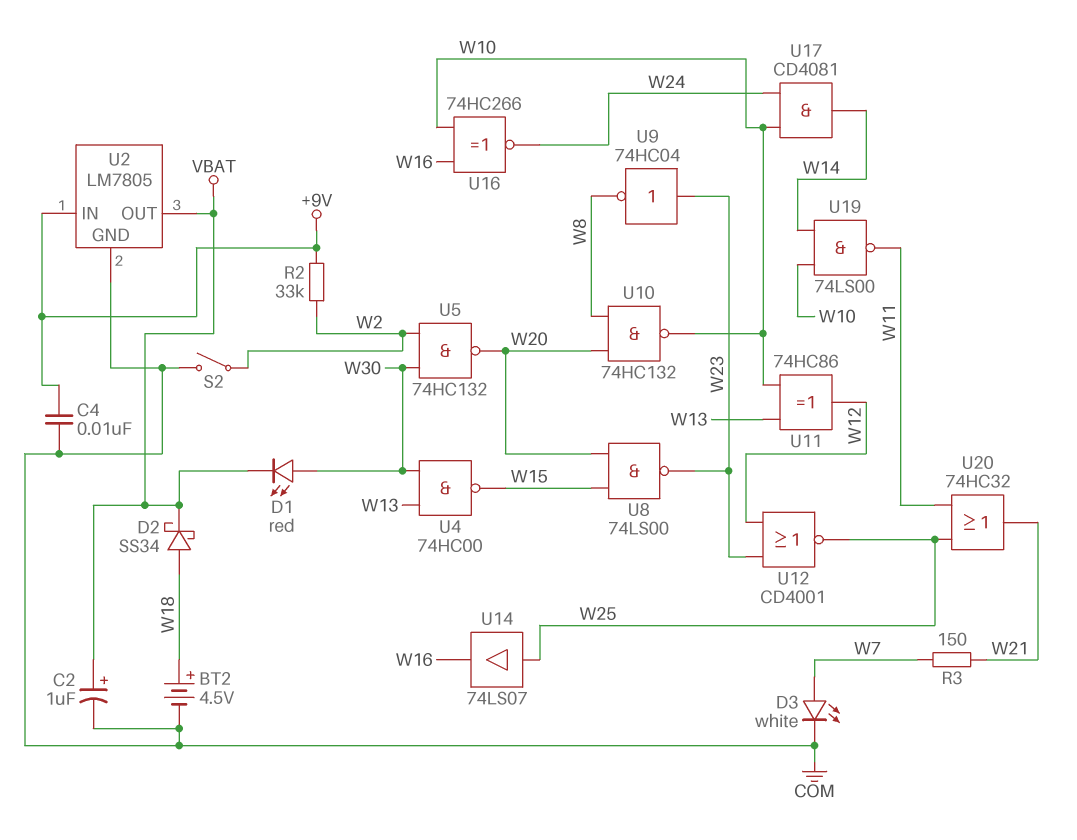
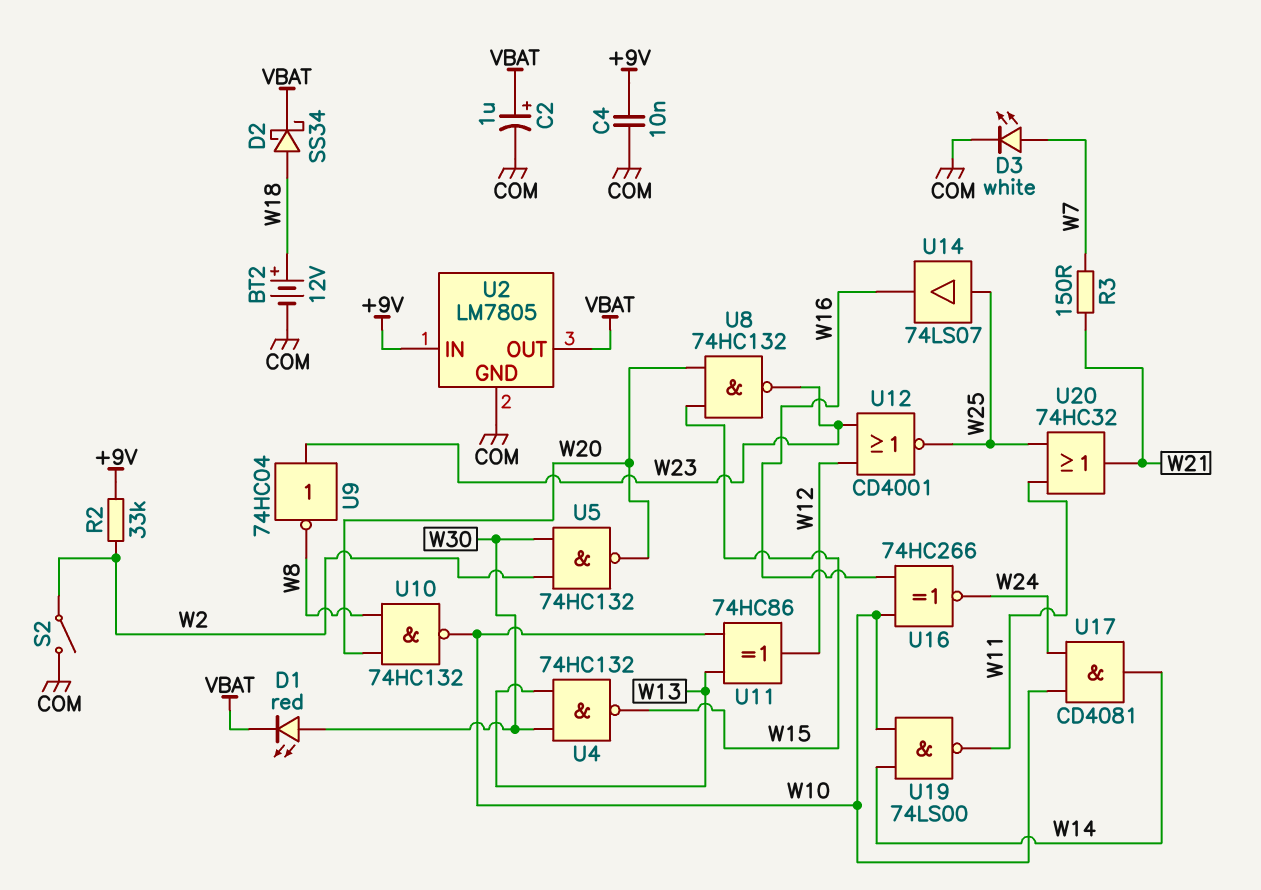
BT2: 4.5V (plus W18, minus COM) -> 12V (plus W18, minus COM)
U4: NAND 74HC00 (in W13, in W30, out W15) -> NAND 74HC132 (in W13, in W30, out W15)
U8: NAND 74LS00 (in W15, in W20, out W23) -> NAND 74HC132 (in W15, in W20, out W23)

